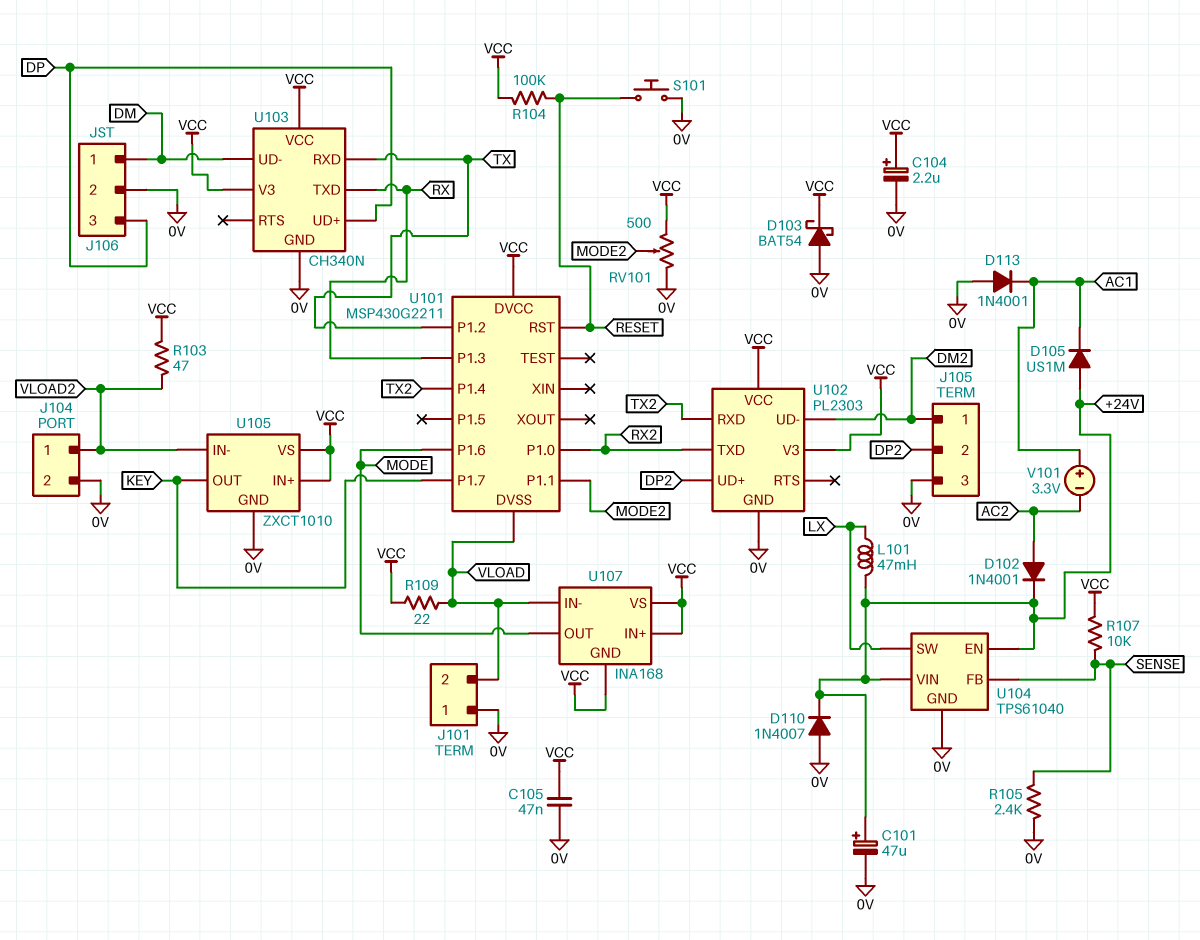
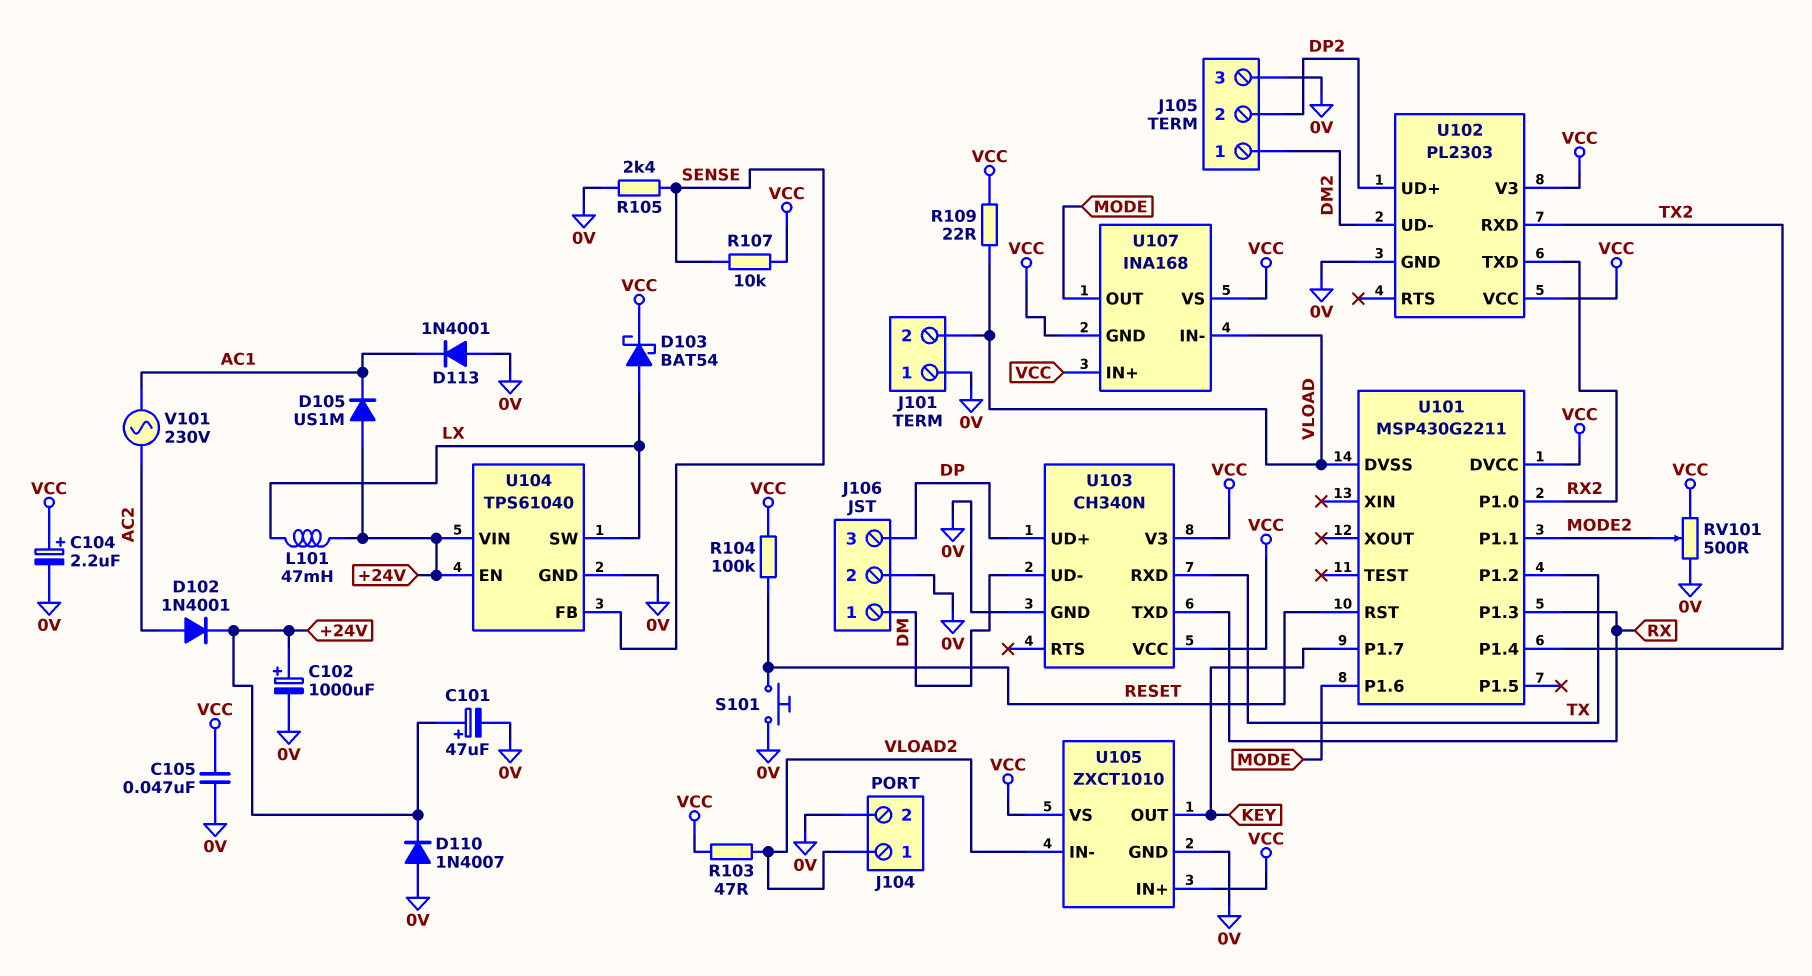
C102: none -> 1000uF (plus +24V, minus 0V)
D103: schottky BAT54 (A 0V, K VCC) -> schottky BAT54 (A LX, K VCC)
V101: 3.3V (plus AC1, minus AC2) -> AC 230V (AC1, AC2)

